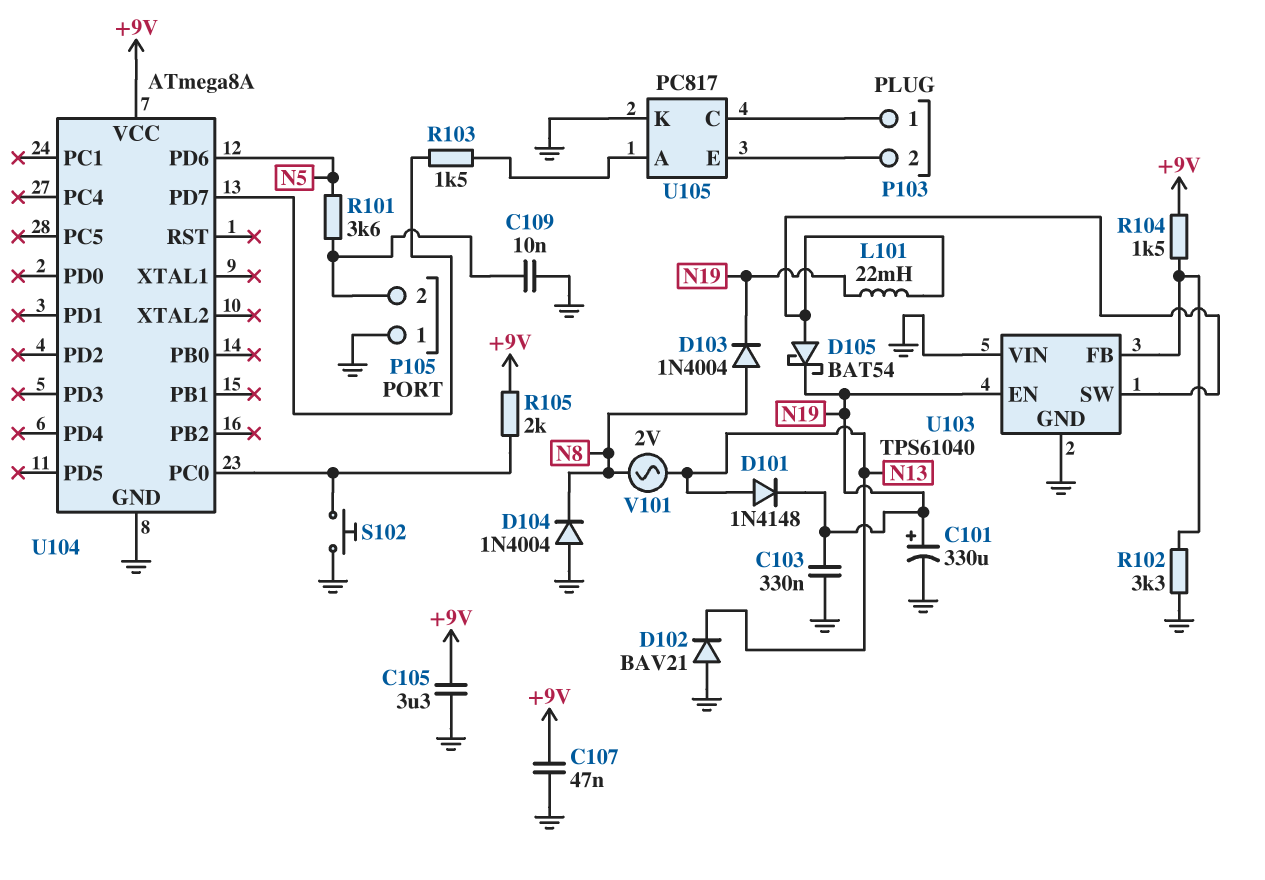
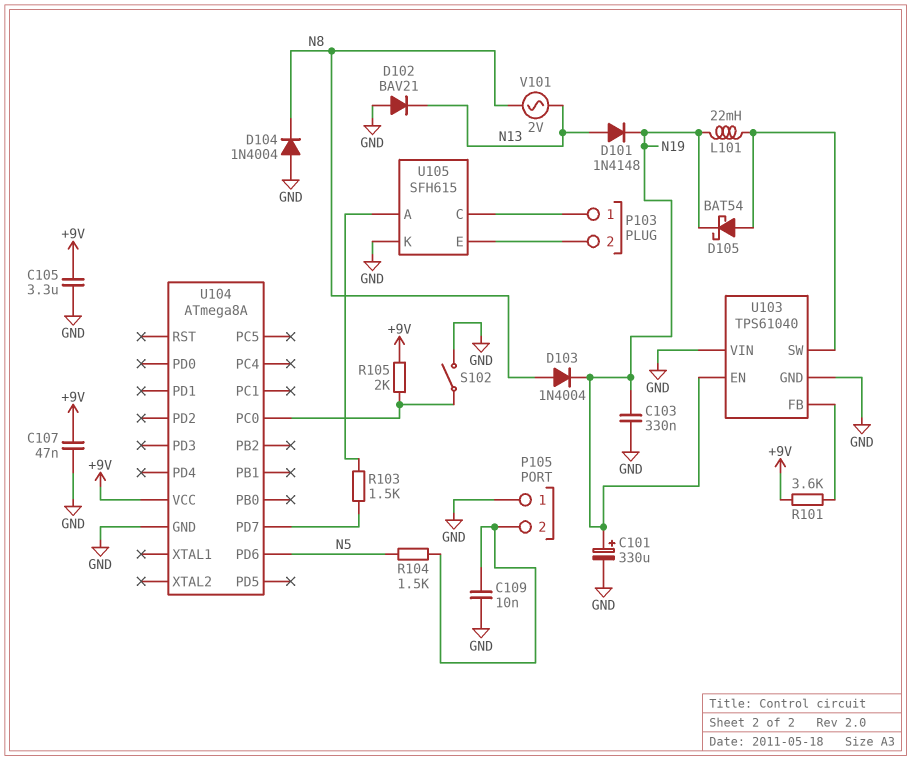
R101: 3.6k (N5, P105/2) -> 3.6k (+9V, U103/FB)
R102: 3.3k (GND, U103/FB) -> none
R104: 1.5k (+9V, U103/FB) -> 1.5k (N5, P105/2)
S102: button (GND, U104/PC0) -> switch (GND, U104/PC0)
U105: PC817 -> SFH615

